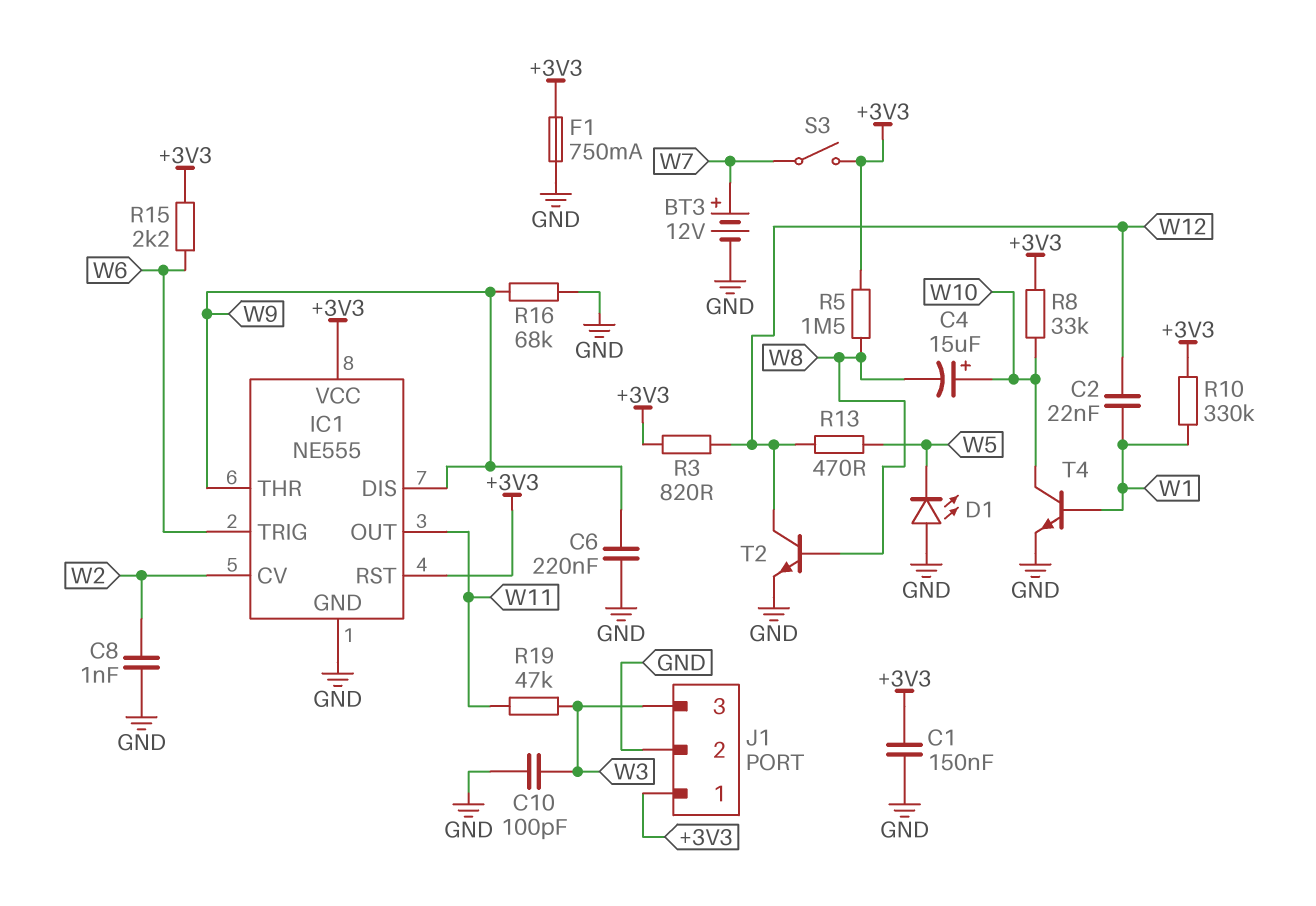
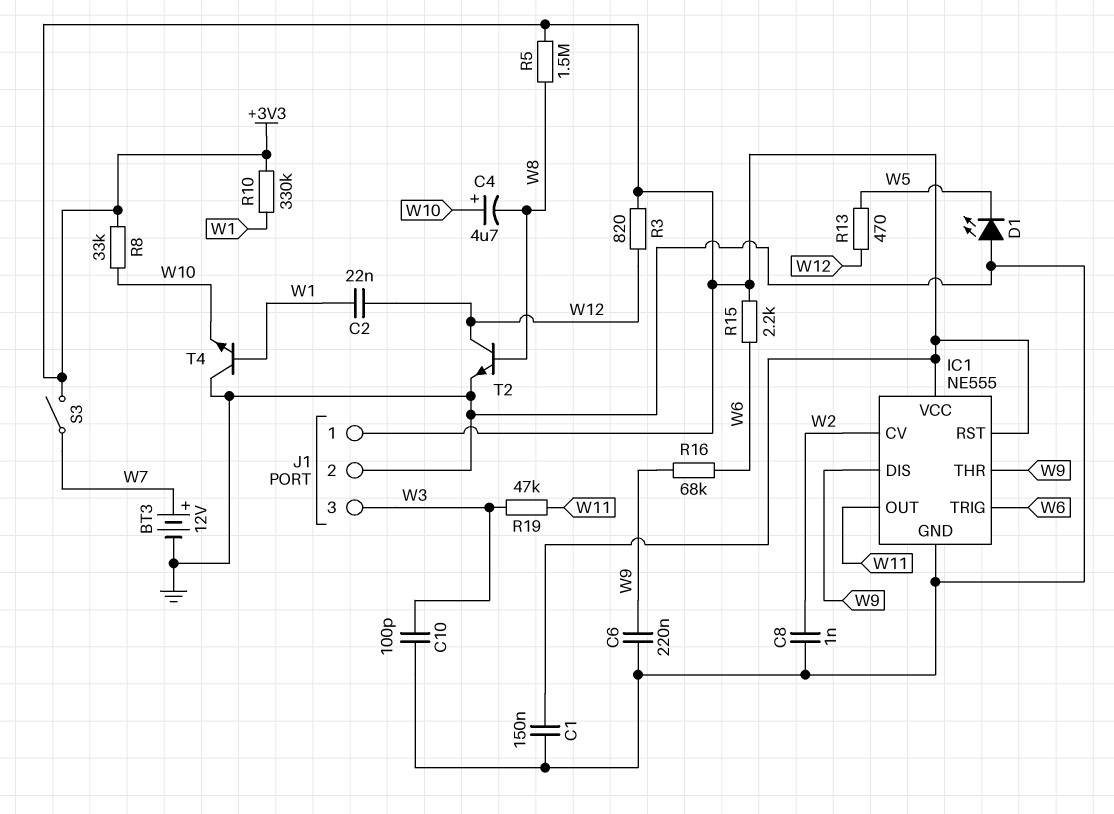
C4: 15uF (plus W10, minus W8) -> 4.7uF (plus W10, minus W8)
F1: 750mA (+3V3, GND) -> none
R16: 68k (GND, W9) -> 68k (W6, W9)
T4: NPN (B W1, C W10, E GND) -> NPN (B W1, C GND, E W10)

